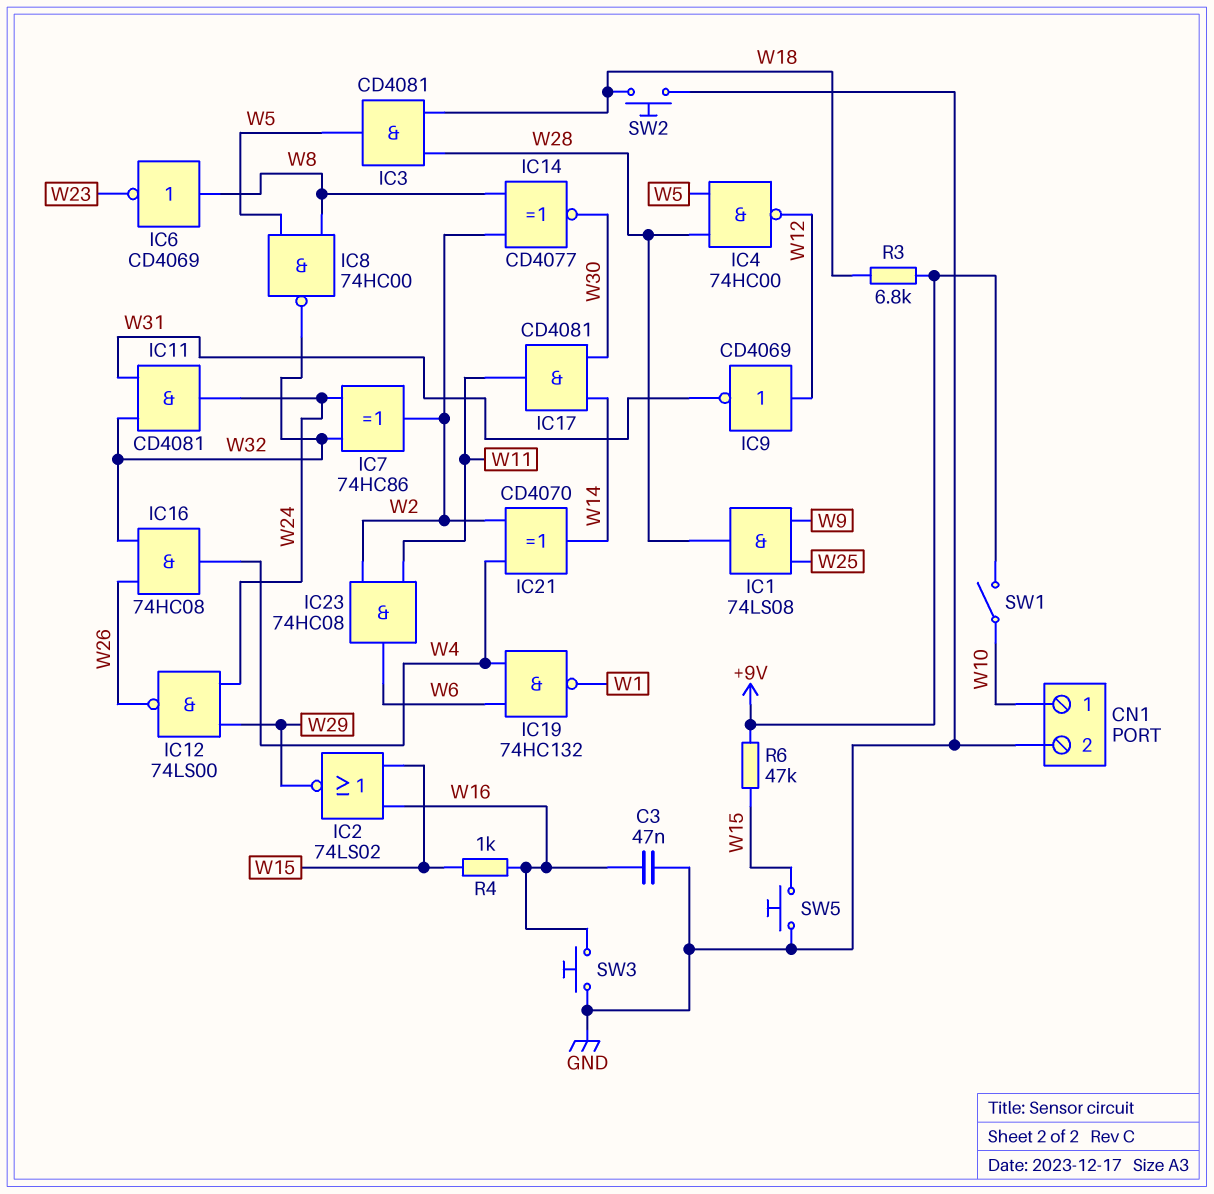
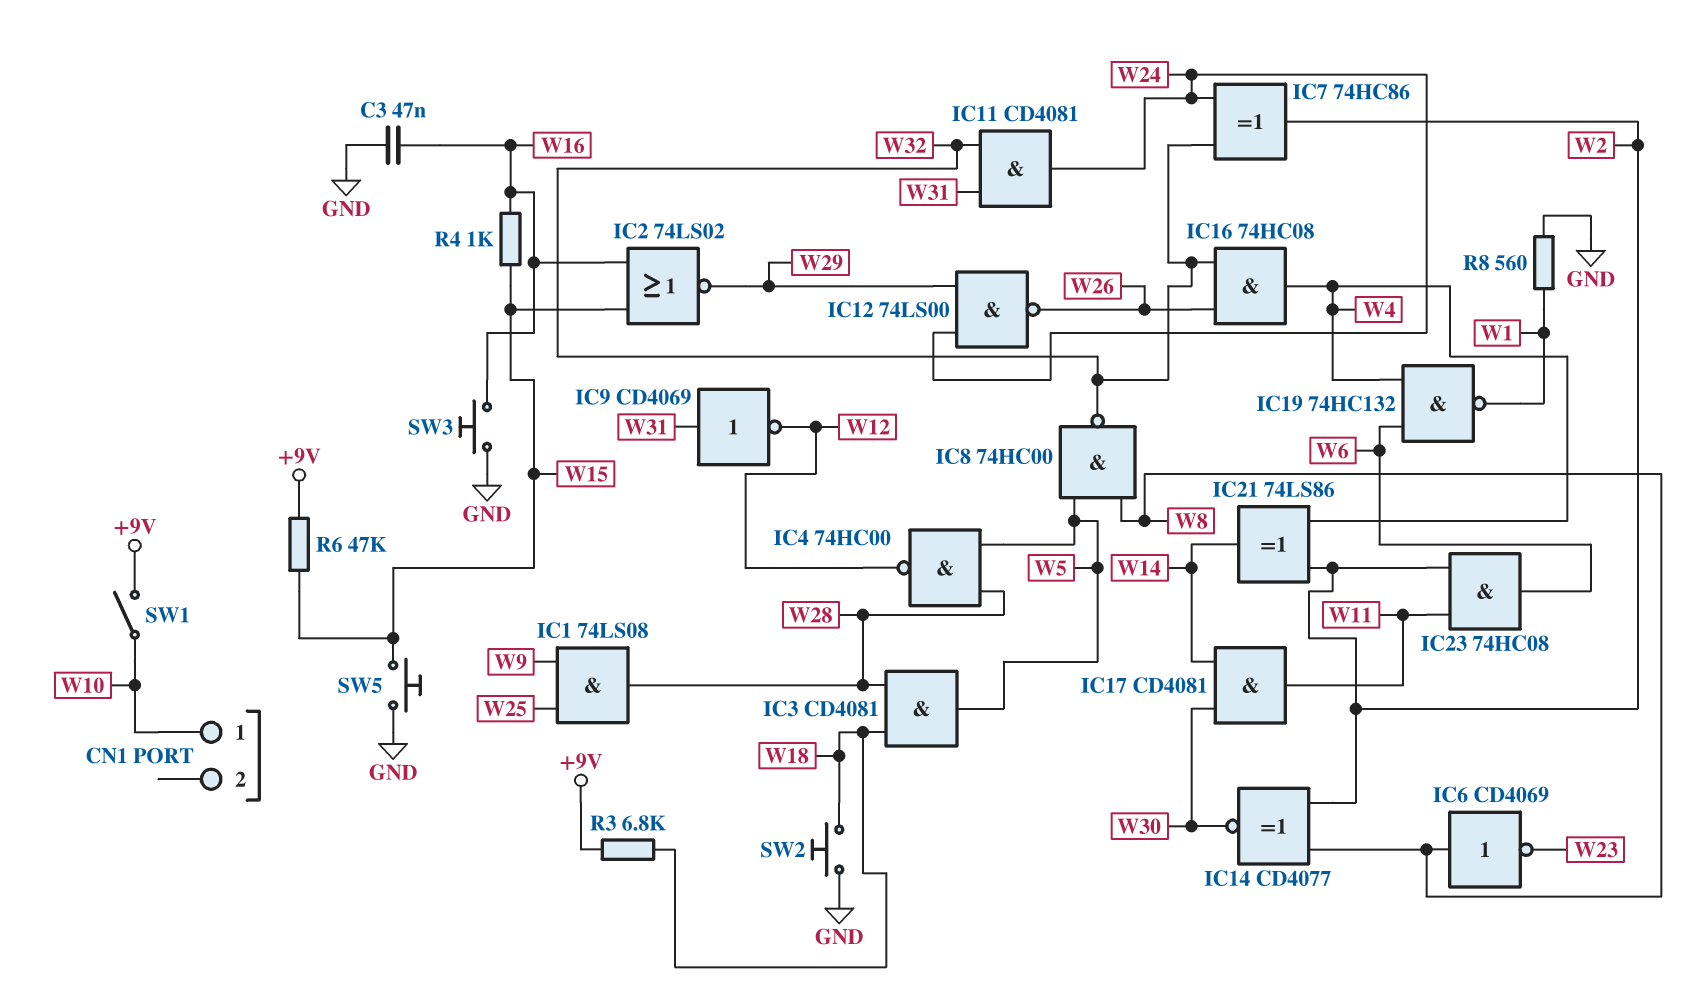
CN1 pin 2: GND -> none
IC9: NOT CD4069 (in W12, out W31) -> NOT CD4069 (in W31, out W12)
IC21: XOR CD4070 (in W2, in W4, out W14) -> XOR 74LS86 (in W2, in W4, out W14)
R8: none -> 560 (GND, W1)

